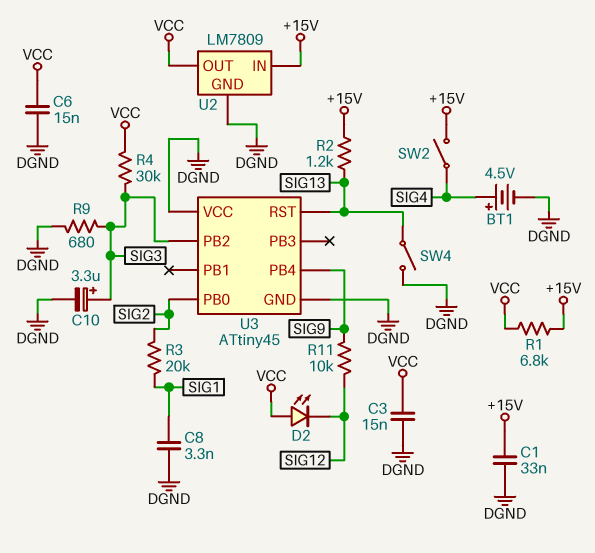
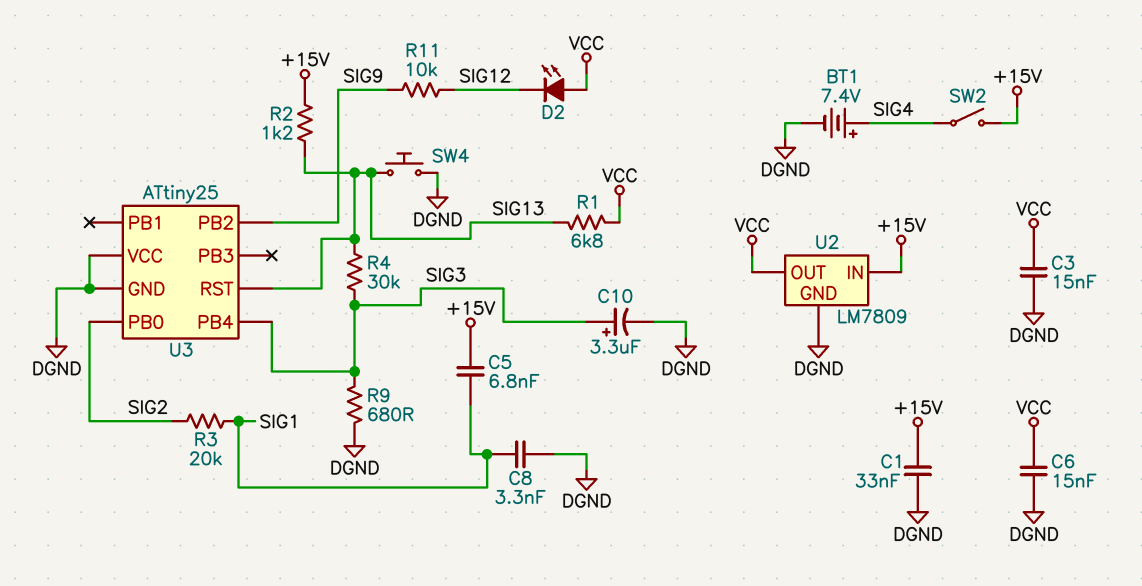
BT1: 4.5V (plus SIG4, minus DGND) -> 7.4V (plus SIG4, minus DGND)
C5: none -> 6.8nF (+15V, SIG1)
R1: 6.8k (+15V, VCC) -> 6.8k (SIG13, VCC)
R4: 30k (SIG3, VCC) -> 30k (SIG3, SIG13)
SW4: switch (DGND, SIG13) -> button (DGND, SIG13)
U3: ATtiny45 -> ATtiny25
U3 pin PB2: SIG3 -> SIG9
U3 pin PB4: SIG9 -> SIG3

